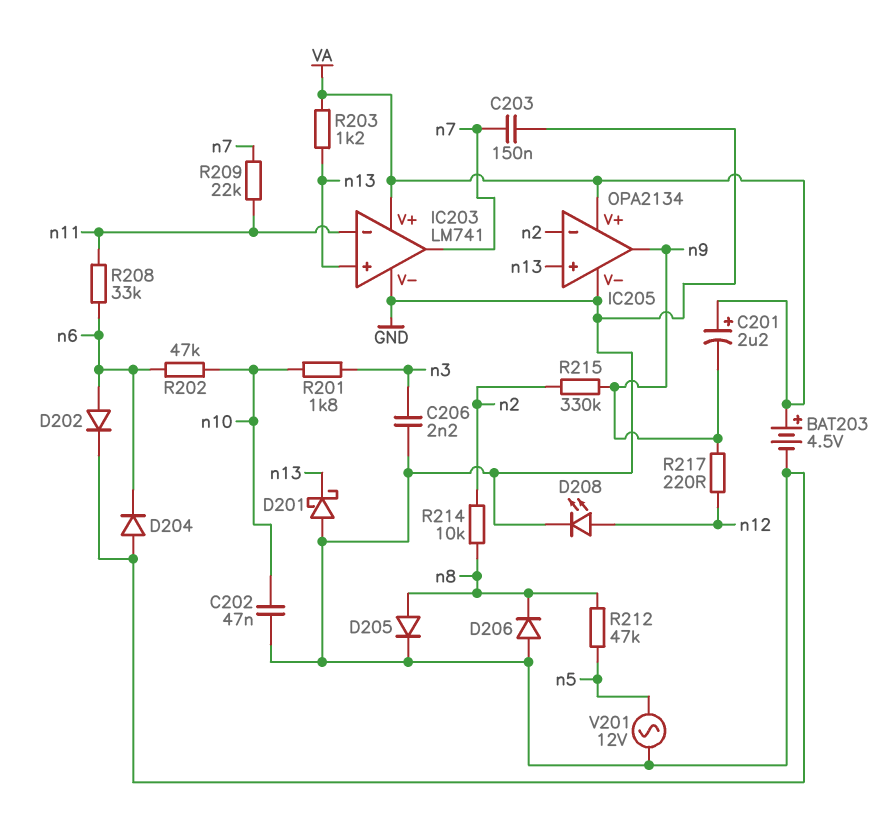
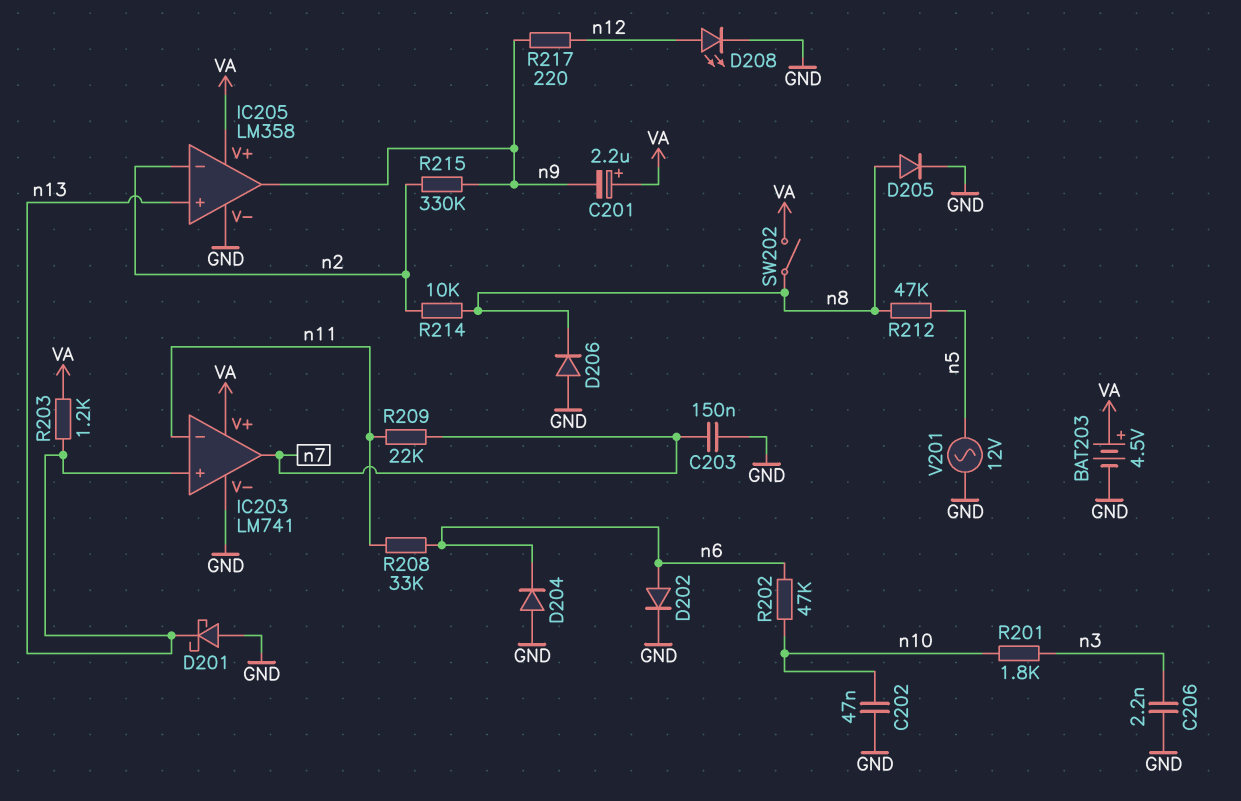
IC205: OPA2134 -> LM358
SW202: none -> switch (VA, n8)

